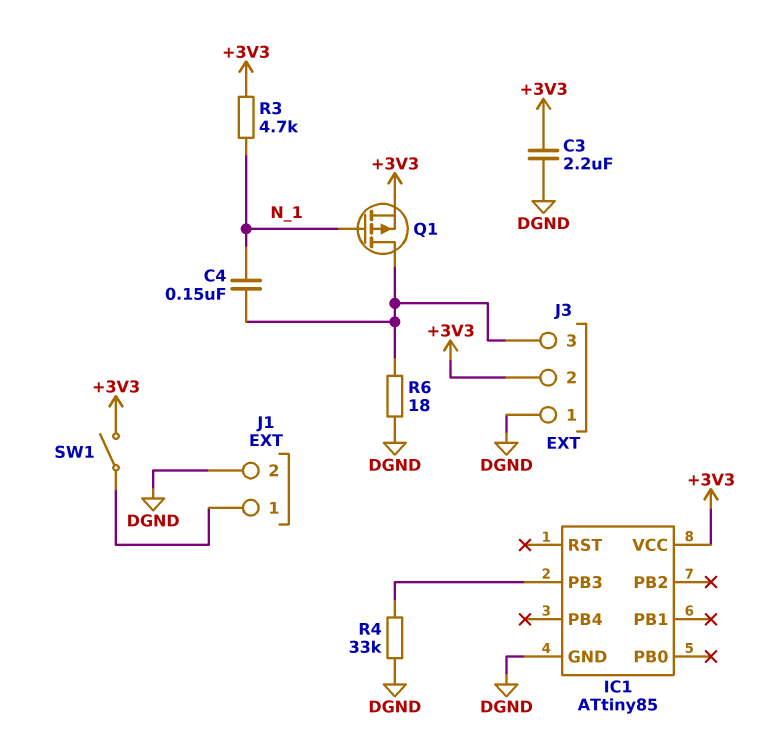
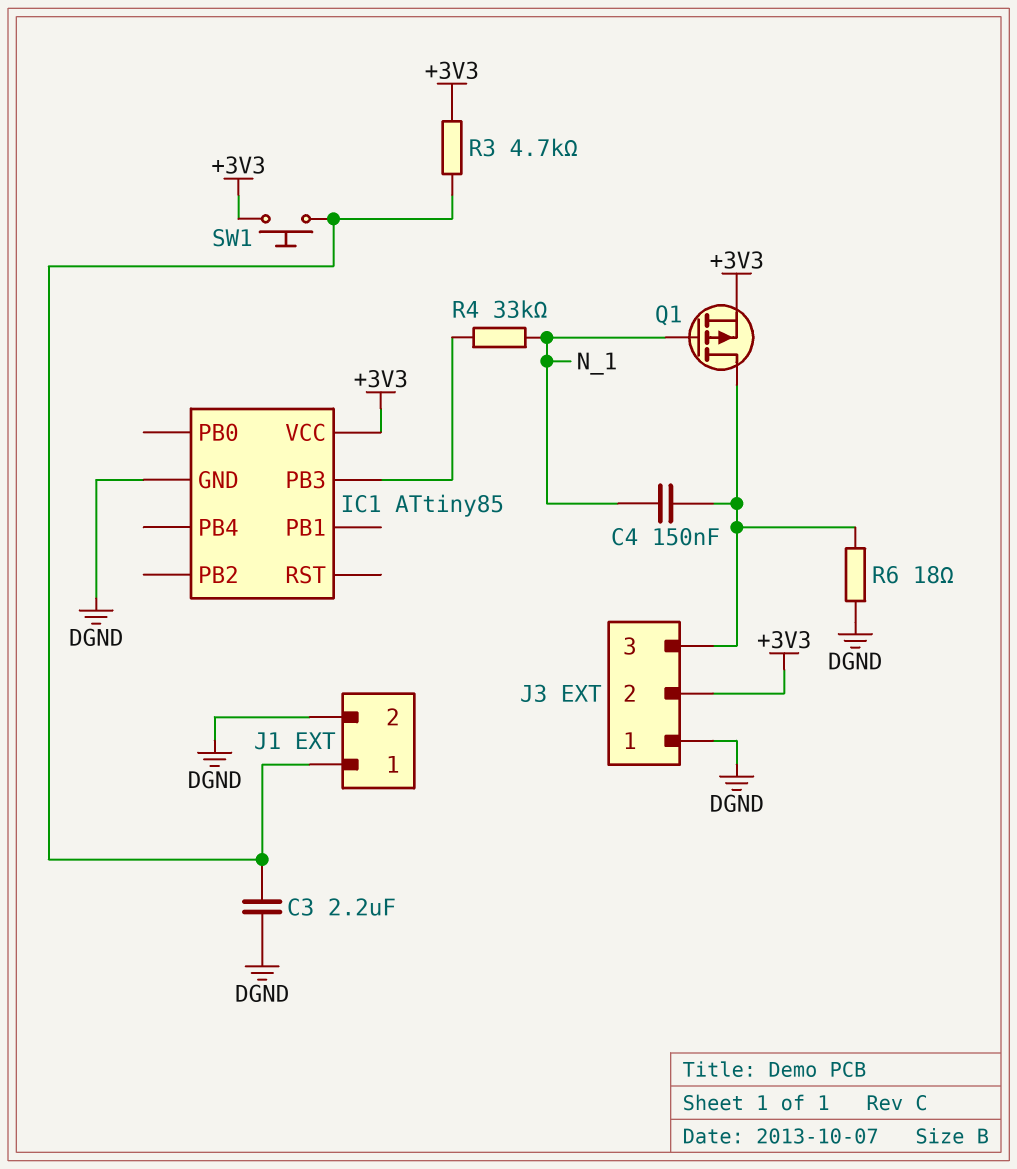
C3: 2.2uF (+3V3, DGND) -> 2.2uF (DGND, J1/1)
R3: 4.7k (+3V3, N_1) -> 4.7k (+3V3, J1/1)
R4: 33k (DGND, IC1/PB3) -> 33k (IC1/PB3, N_1)
SW1: switch (+3V3, J1/1) -> button (+3V3, J1/1)

